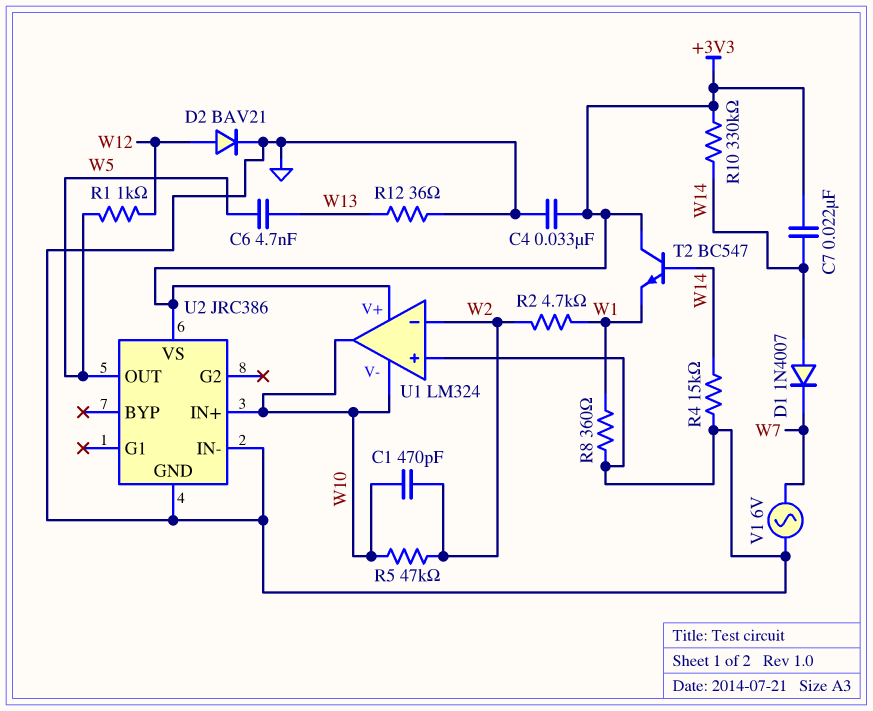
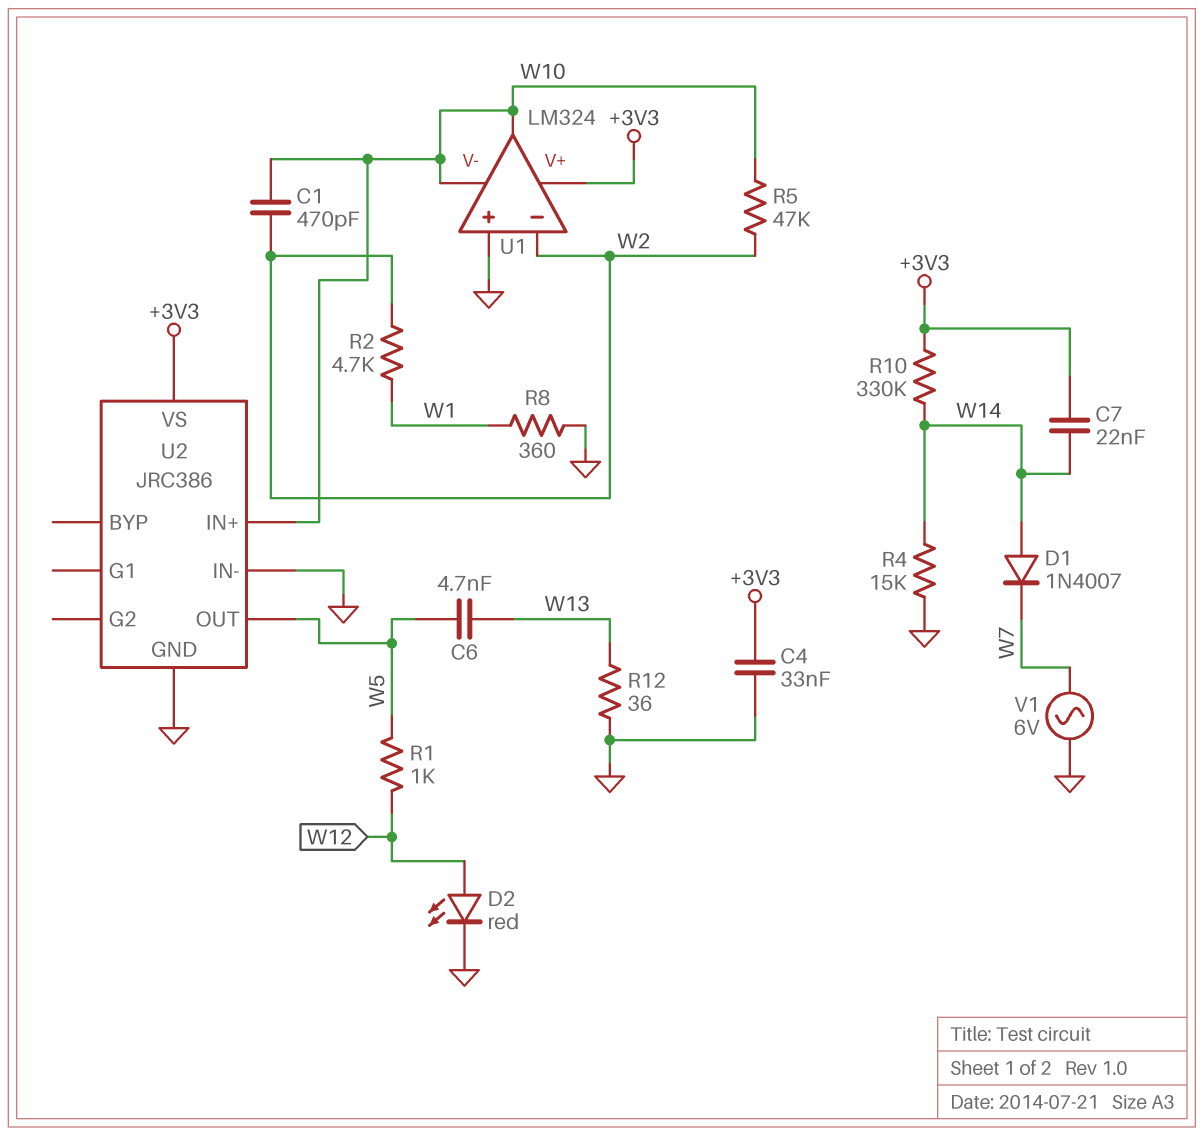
D2: diode BAV21 (A W12, K GND) -> LED red (A W12, K GND)
T2: NPN BC547 (B W14, C +3V3, E W1) -> none

